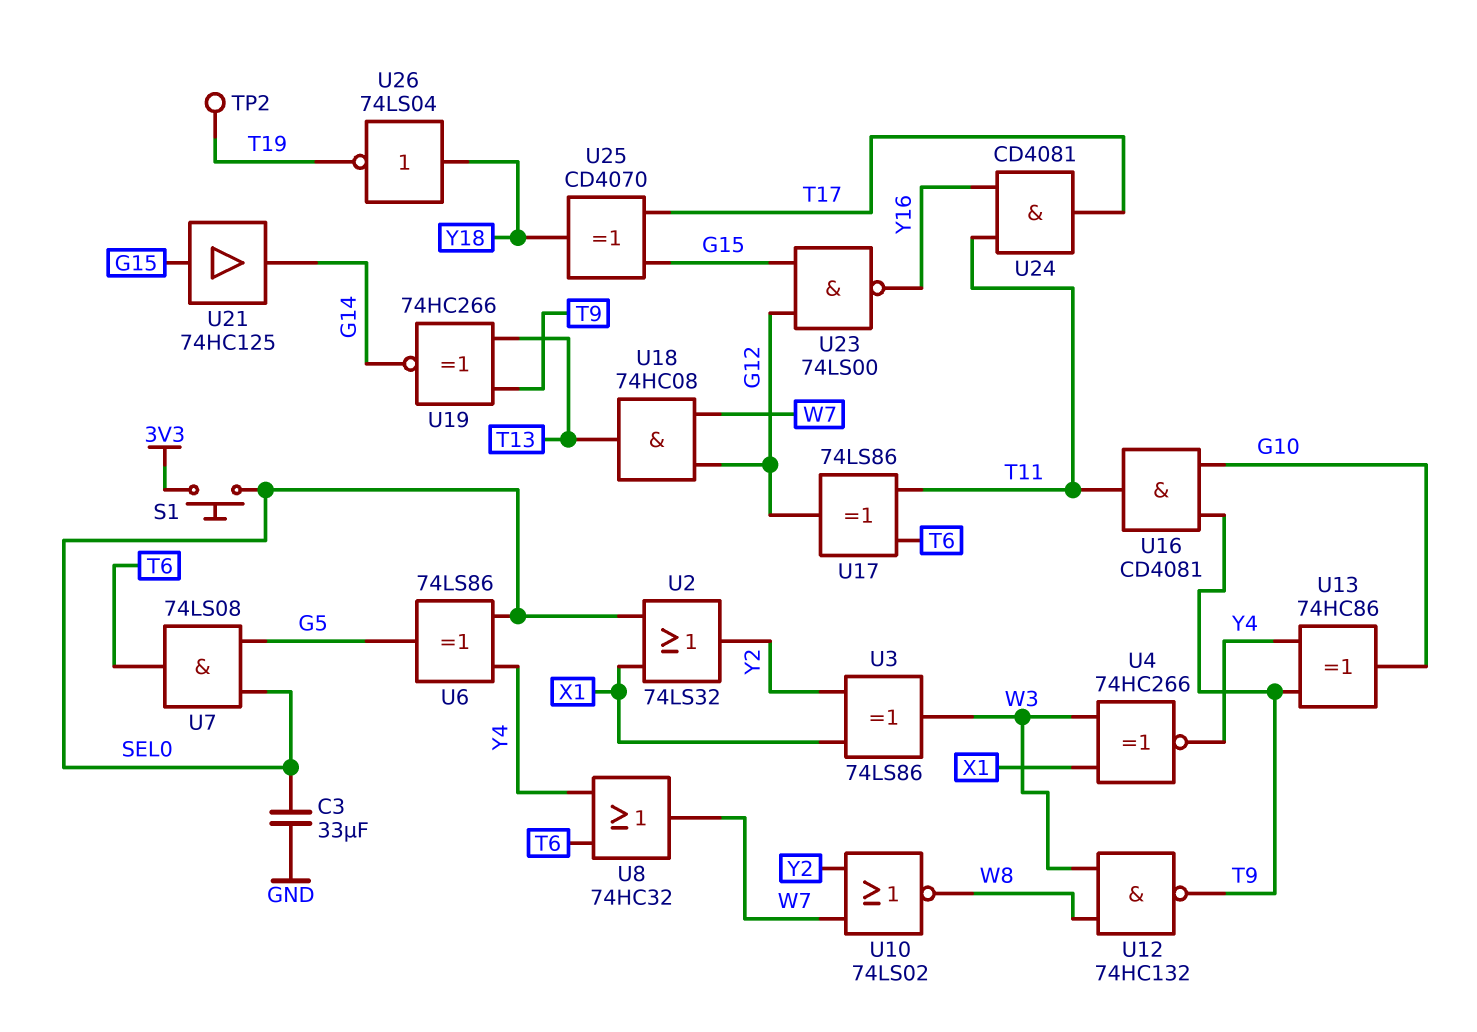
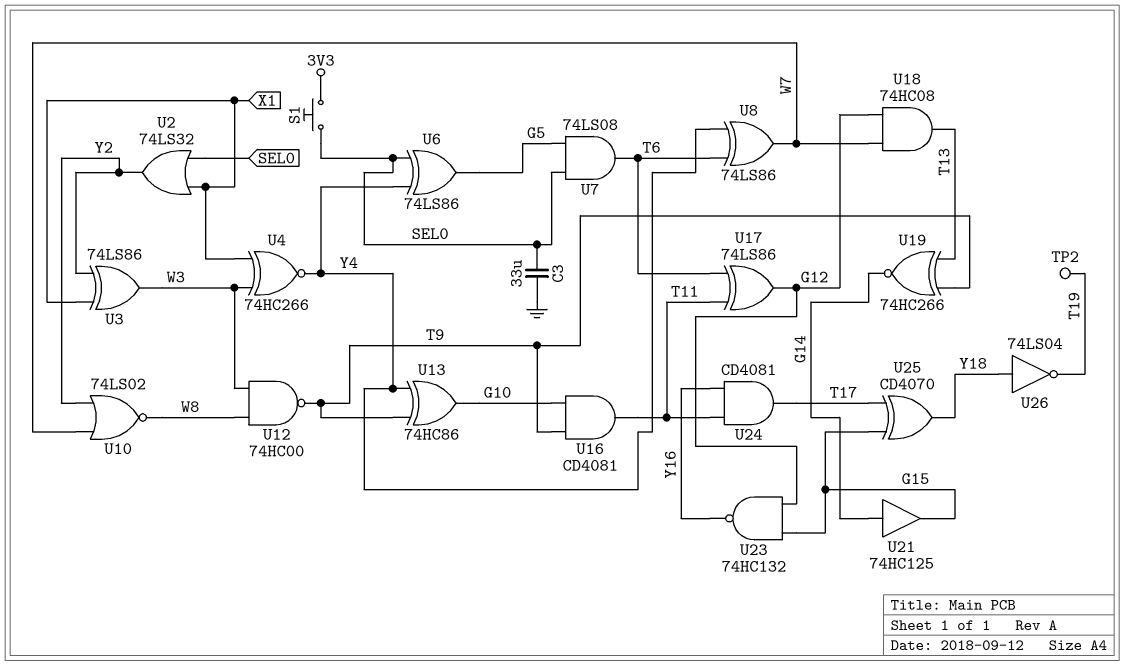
U8: OR 74HC32 (in T6, in Y4, out W7) -> XOR 74LS86 (in T6, in Y4, out W7)
U12: NAND 74HC132 (in W3, in W8, out T9) -> NAND 74HC00 (in W3, in W8, out T9)
U21: buffer 74HC125 (in G15, out G14) -> buffer 74HC125 (in G14, out G15)
U23: NAND 74LS00 (in G12, in G15, out Y16) -> NAND 74HC132 (in G12, in G15, out Y16)

